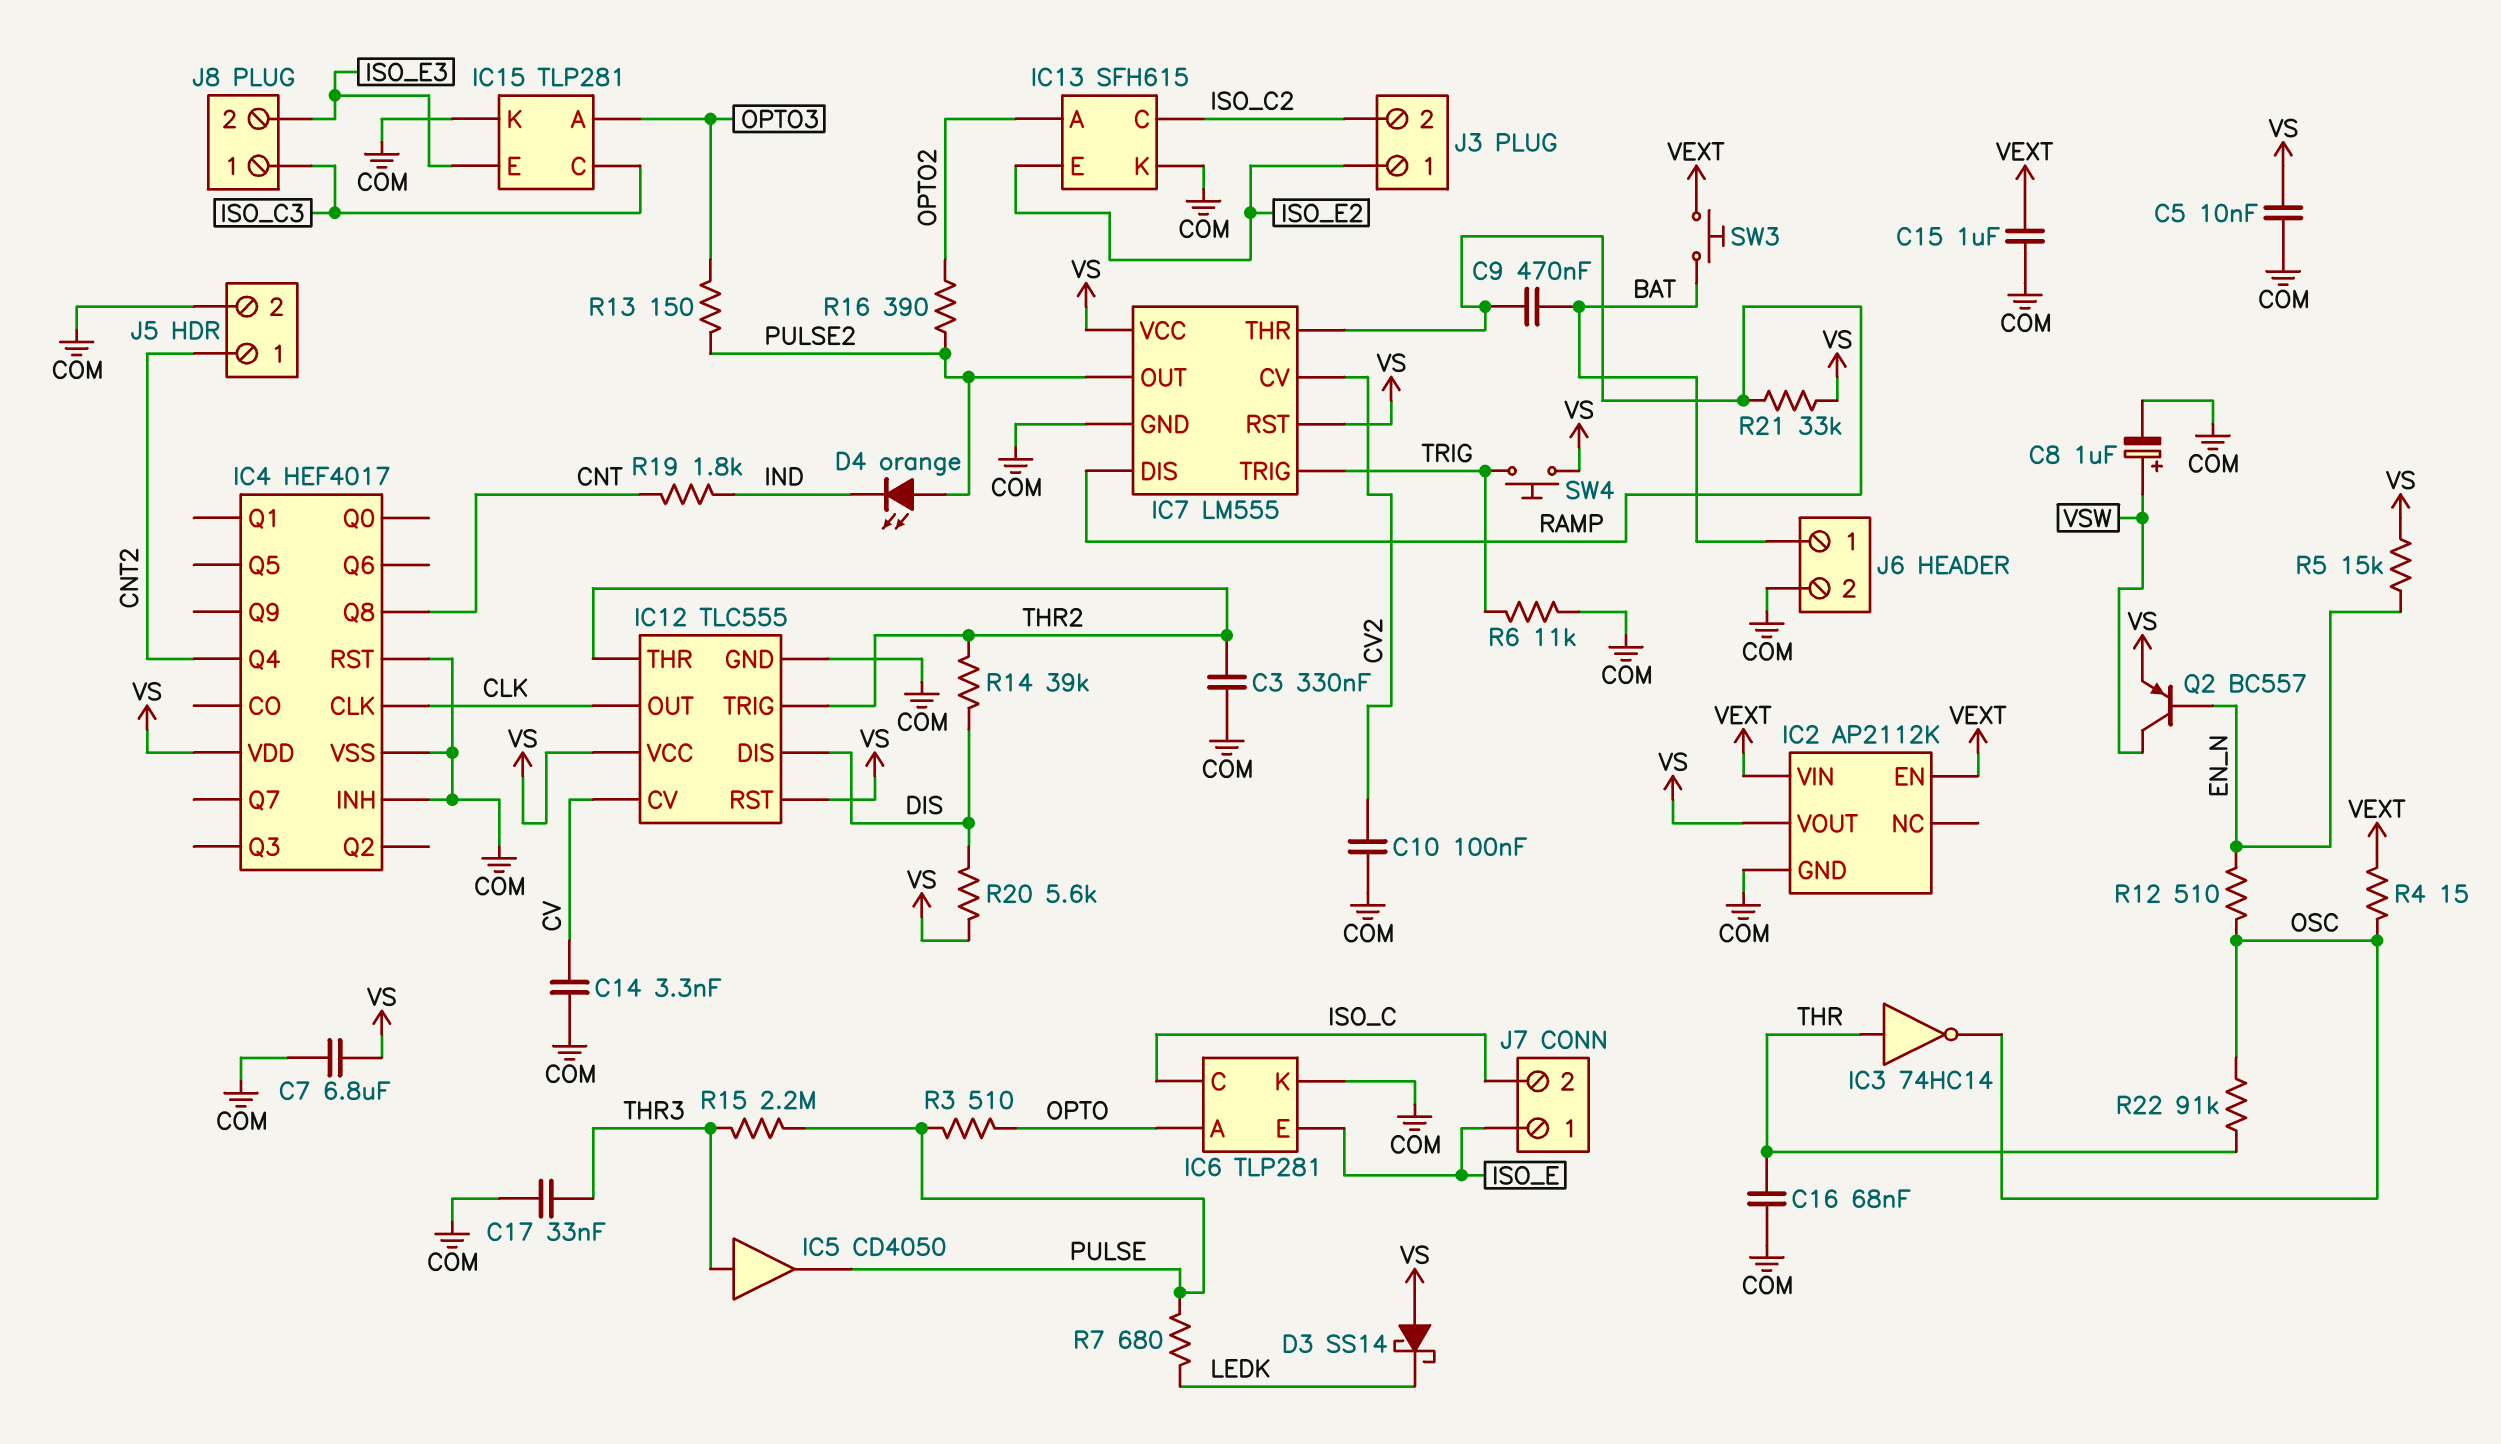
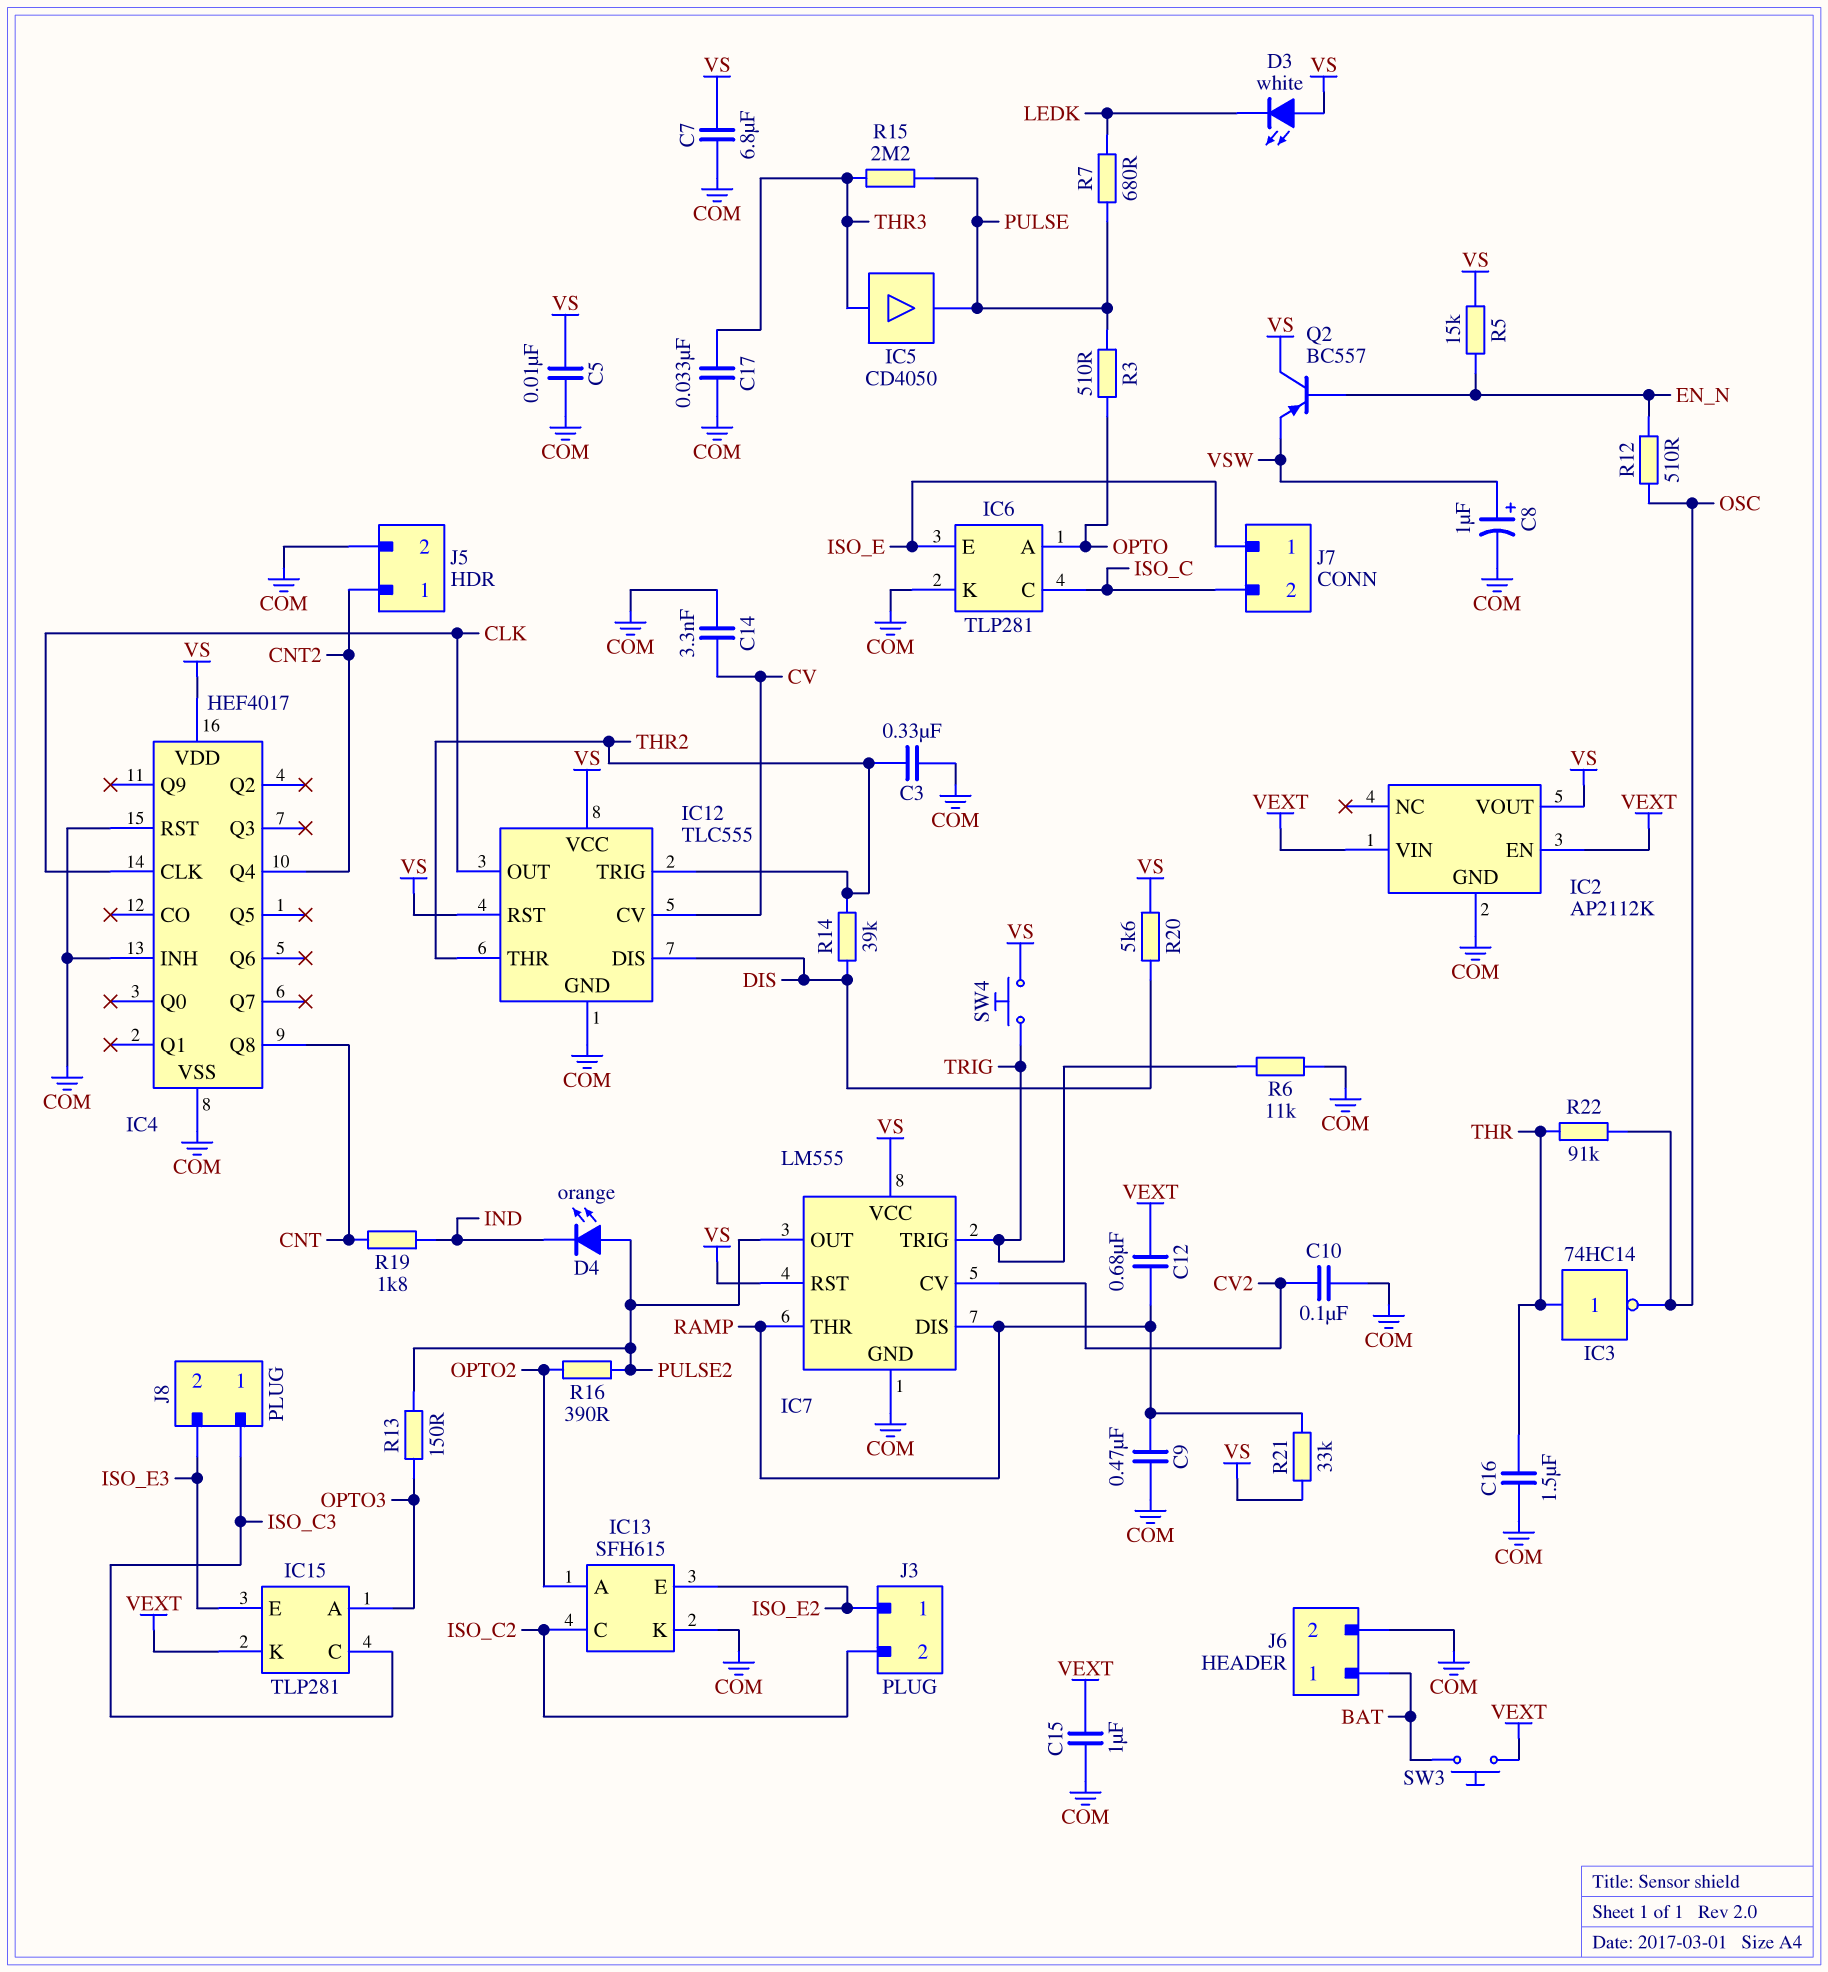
C9: 470nF (BAT, RAMP) -> 470nF (COM, RAMP)
C12: none -> 680nF (RAMP, VEXT)
C16: 68nF (COM, THR) -> 1.5uF (COM, THR)
D3: schottky SS14 (A VS, K LEDK) -> LED white (A VS, K LEDK)
IC15 pin K: COM -> VEXT
Q2: PNP BC557 (B EN_N, C VSW, E VS) -> PNP BC557 (B EN_N, C VS, E VSW)
R4: 15 (OSC, VEXT) -> none

